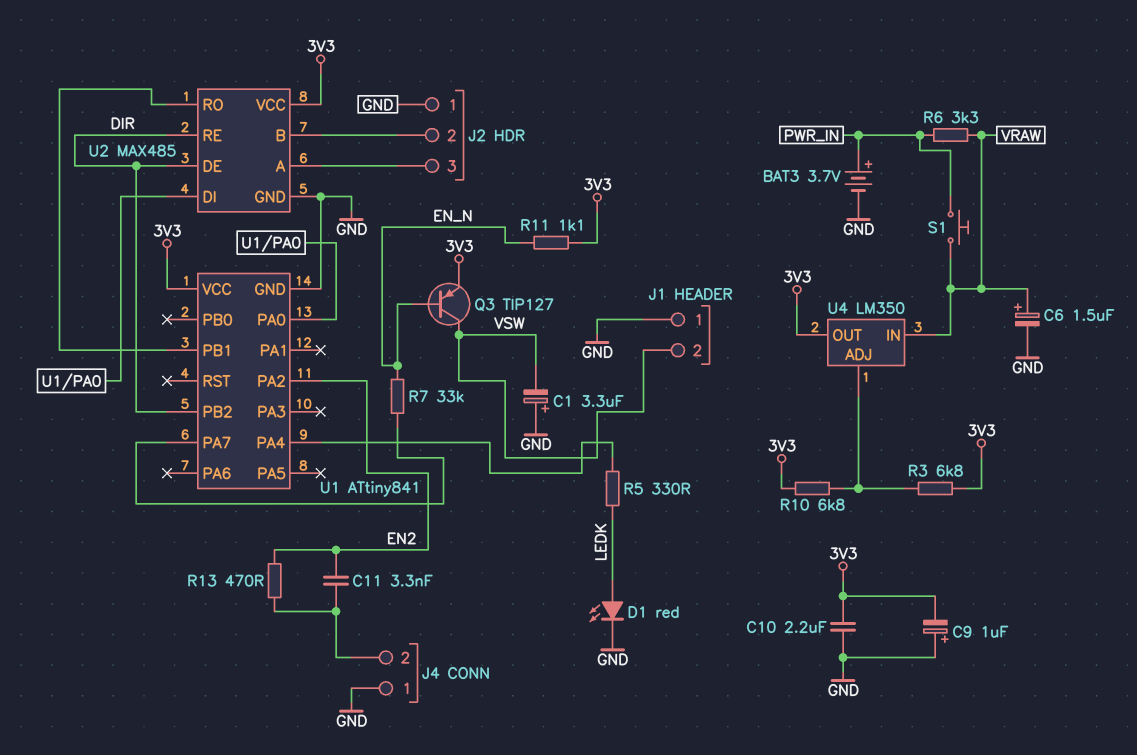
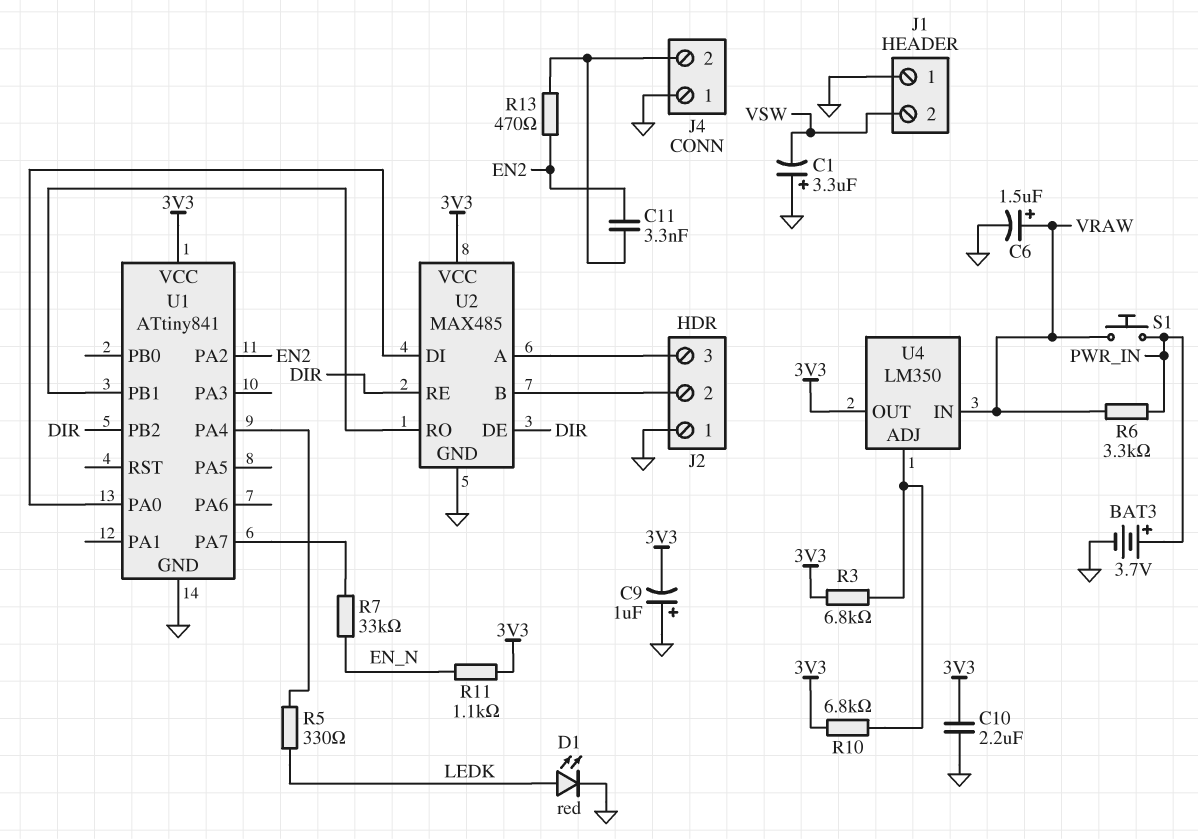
Q3: PNP TIP127 (B EN_N, C VSW, E 3V3) -> none

